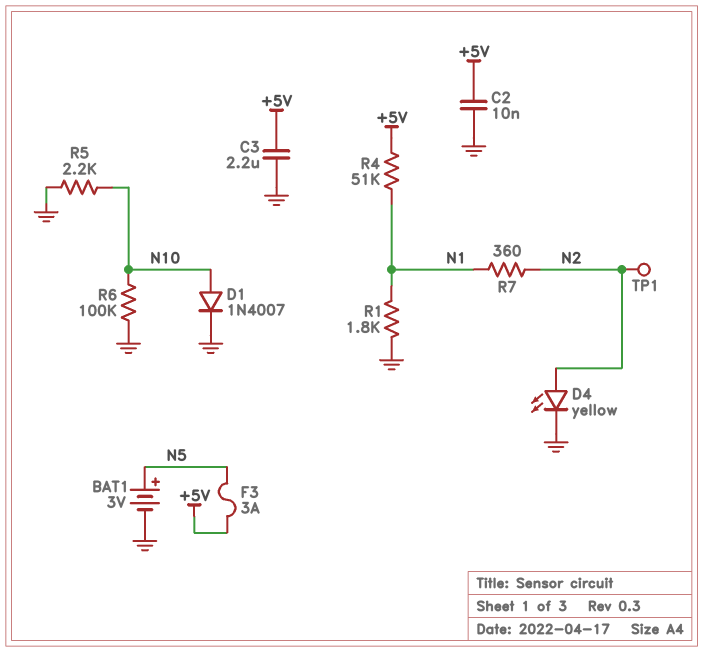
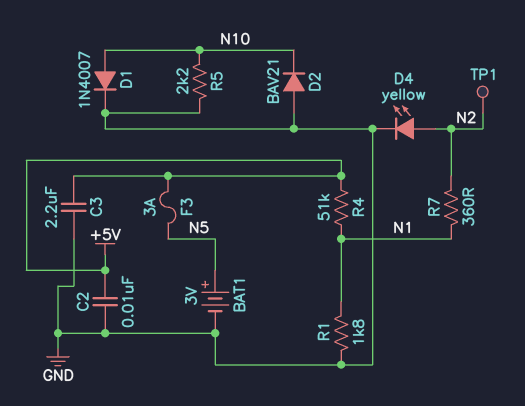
D2: none -> diode BAV21 (A GND, K N10)
R6: 100k (GND, N10) -> none

